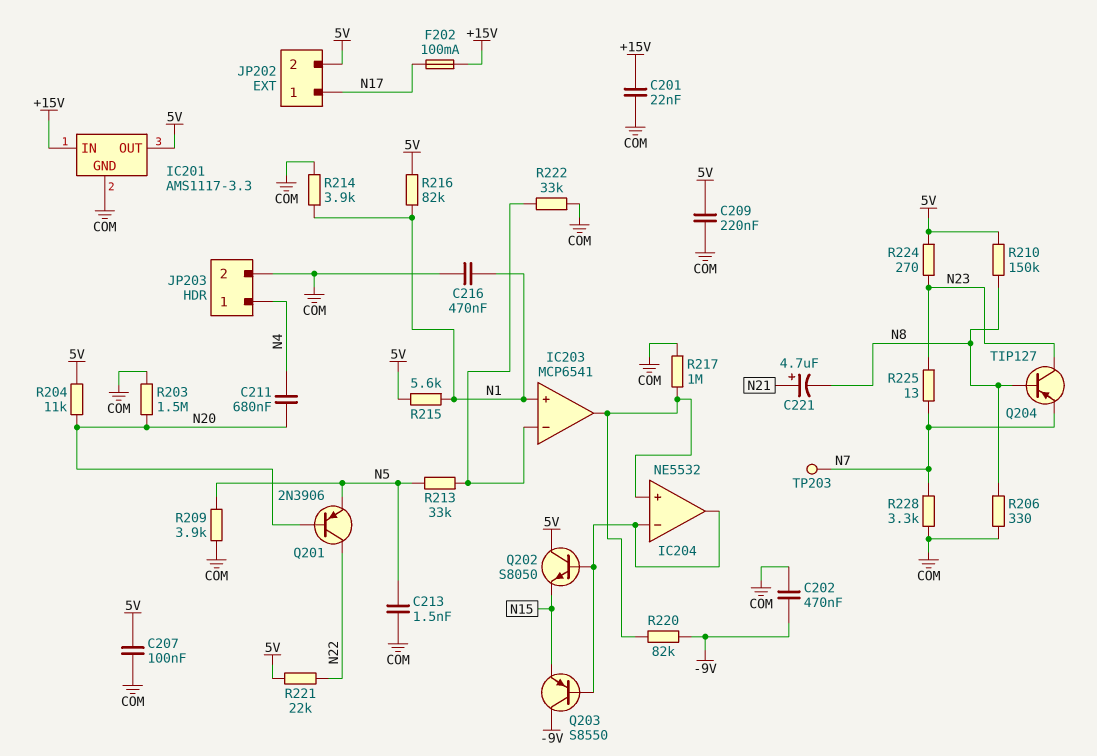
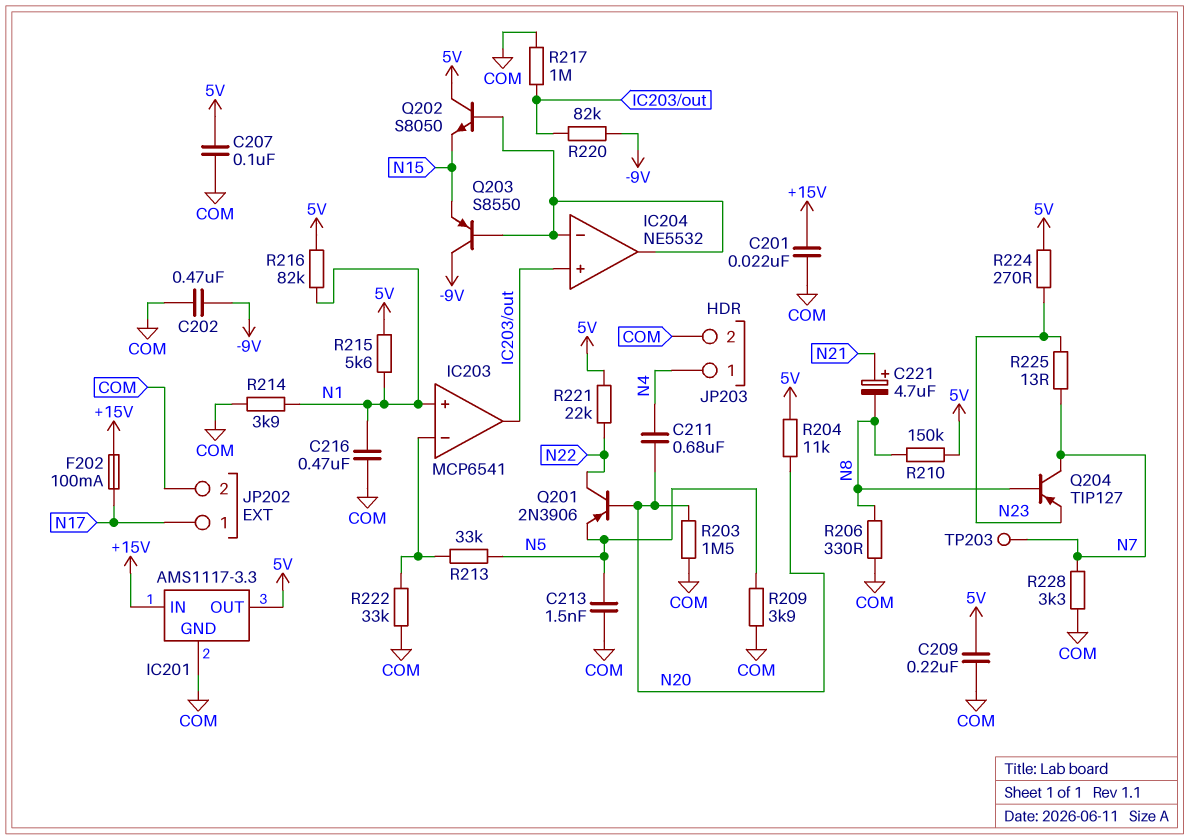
JP202 pin 2: 5V -> COM
Q204: PNP TIP127 (B N8, C N23, E N7) -> PNP TIP127 (B N8, C N7, E N23)

